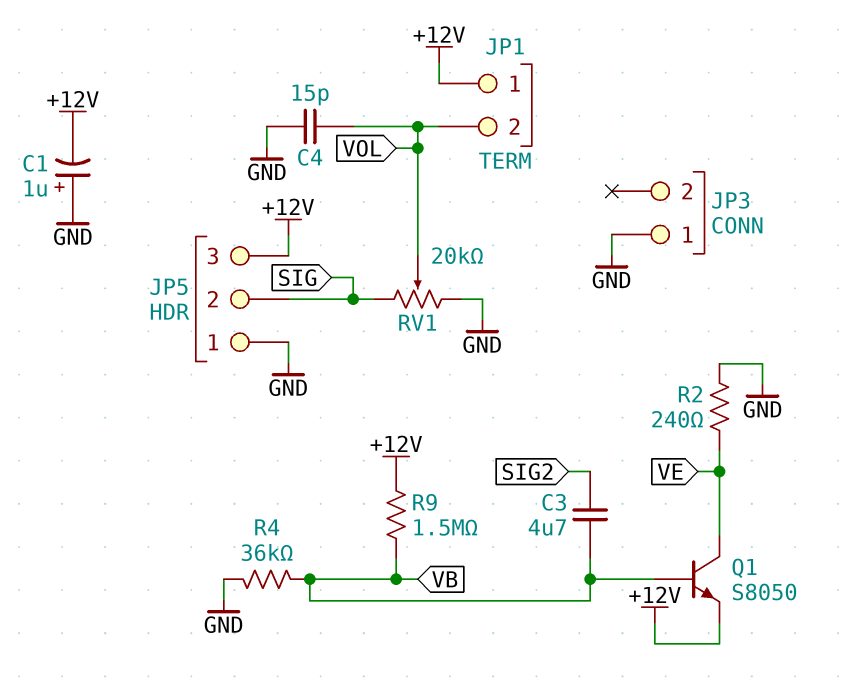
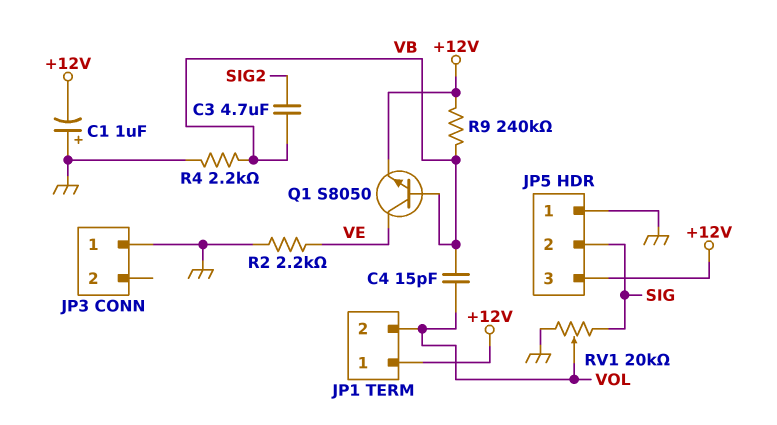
C4: 15pF (GND, VOL) -> 15pF (VB, VOL)
R2: 240 (GND, VE) -> 2.2k (GND, VE)
R4: 36k (GND, VB) -> 2.2k (GND, VB)
R9: 1.5M (+12V, VB) -> 240k (+12V, VB)

